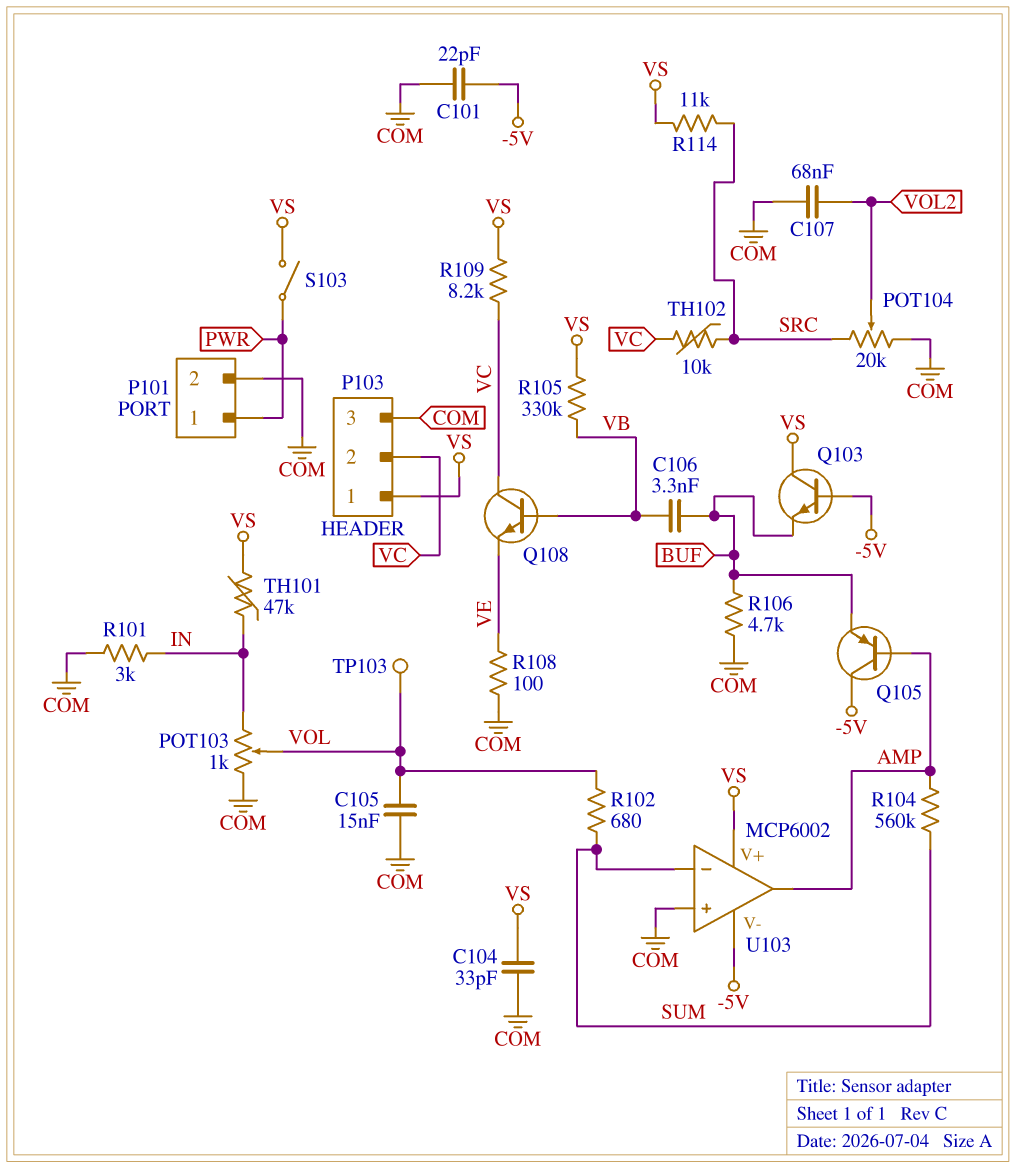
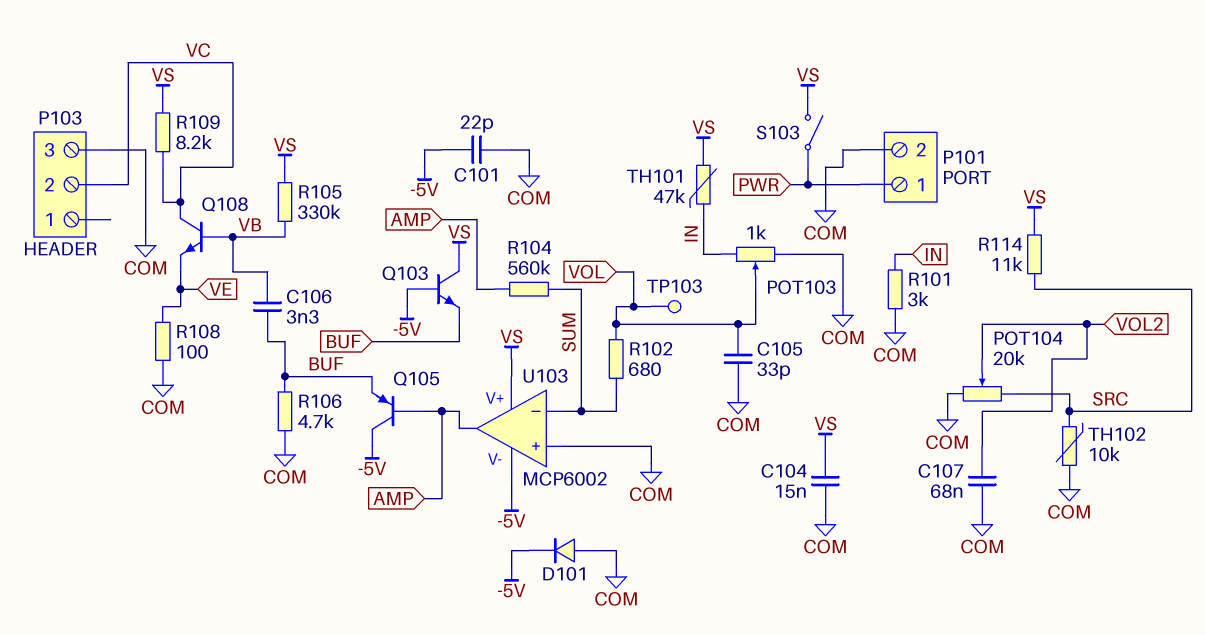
C104: 33pF (COM, VS) -> 15nF (COM, VS)
C105: 15nF (COM, VOL) -> 33pF (COM, VOL)
D101: none -> diode (A COM, K -5V)
P103 pin 1: VS -> none
TH102: 10k (SRC, VC) -> 10k (COM, SRC)

